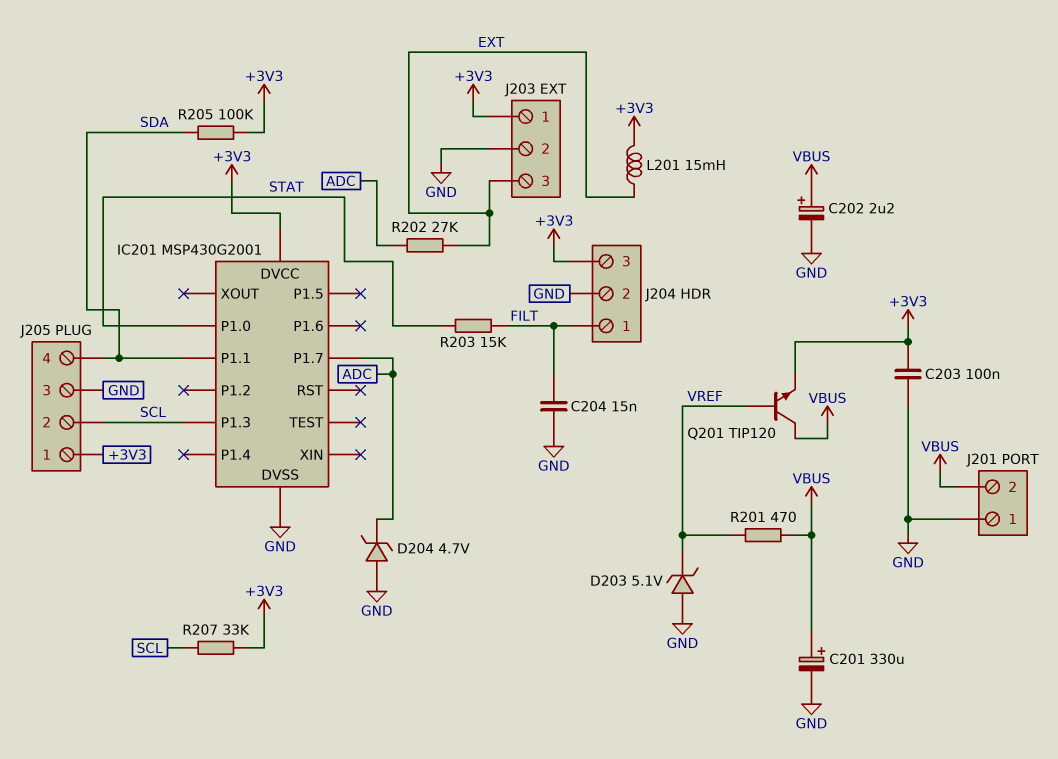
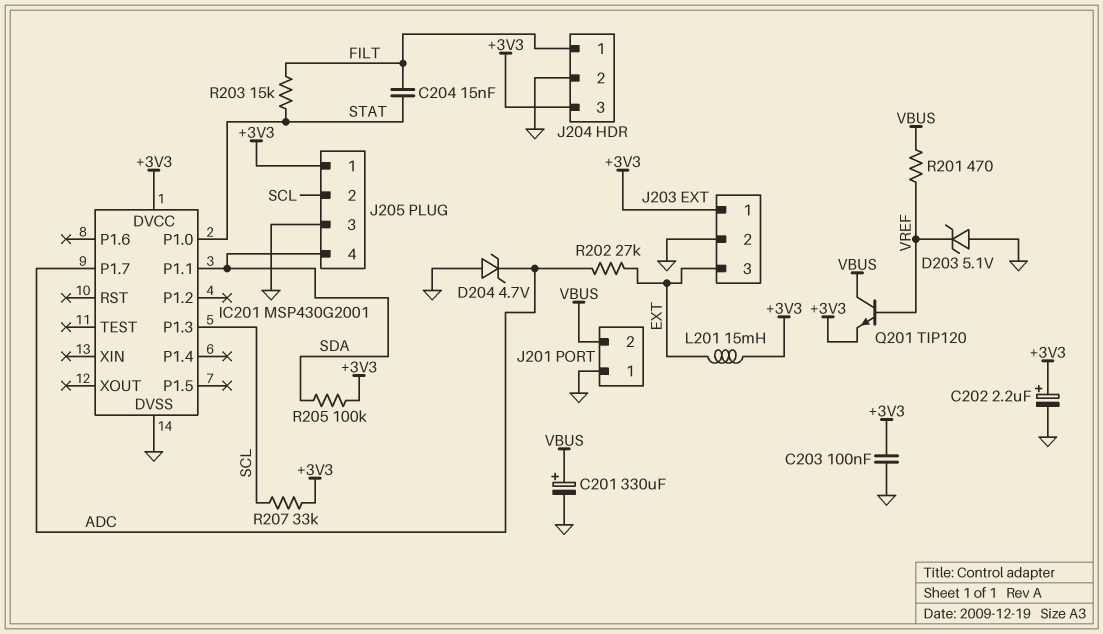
C202: 2.2uF (plus VBUS, minus GND) -> 2.2uF (plus +3V3, minus GND)
C204: 15nF (FILT, GND) -> 15nF (FILT, STAT)

